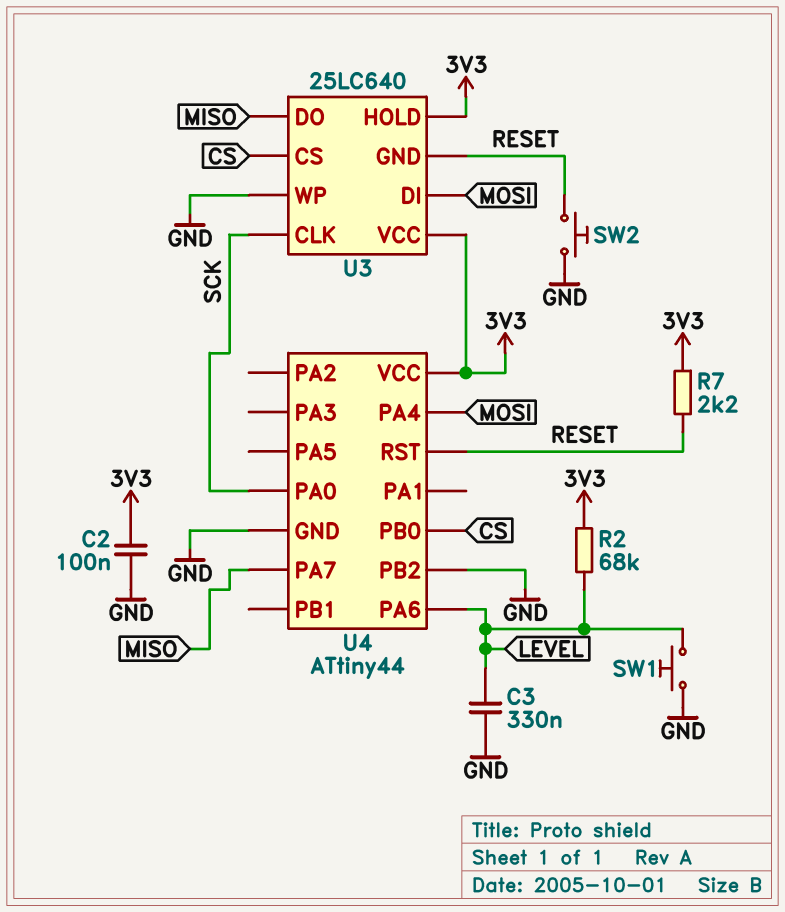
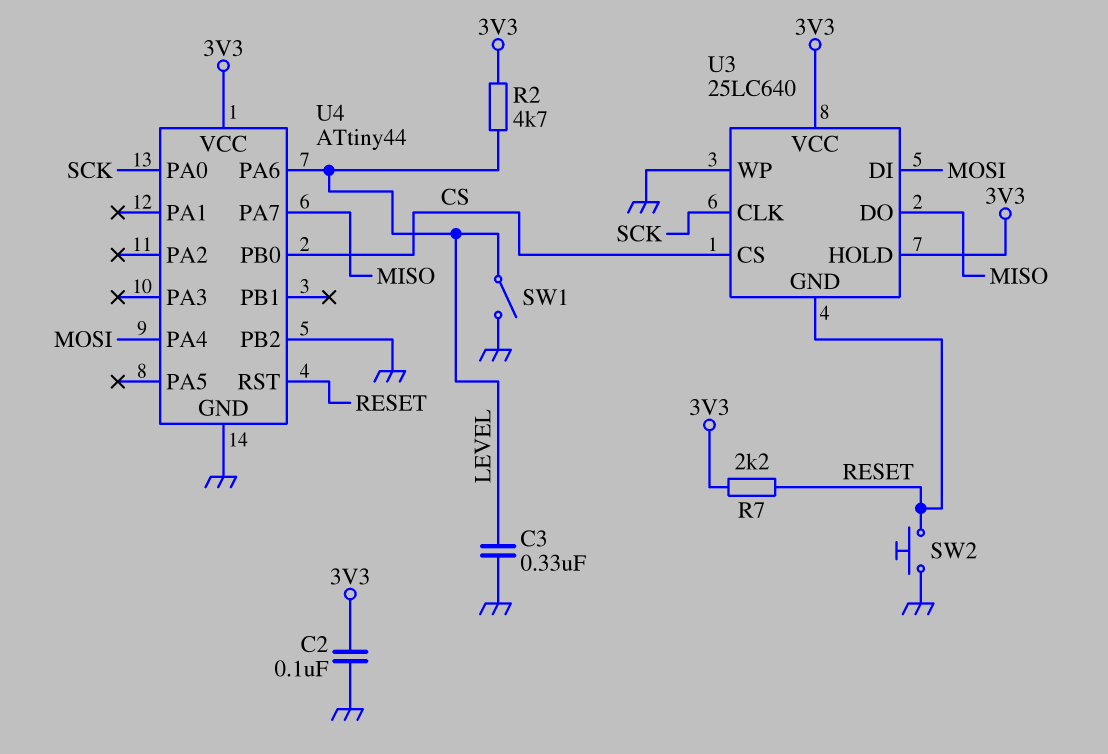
R2: 68k (3V3, LEVEL) -> 4.7k (3V3, LEVEL)
SW1: button (GND, LEVEL) -> switch (GND, LEVEL)

